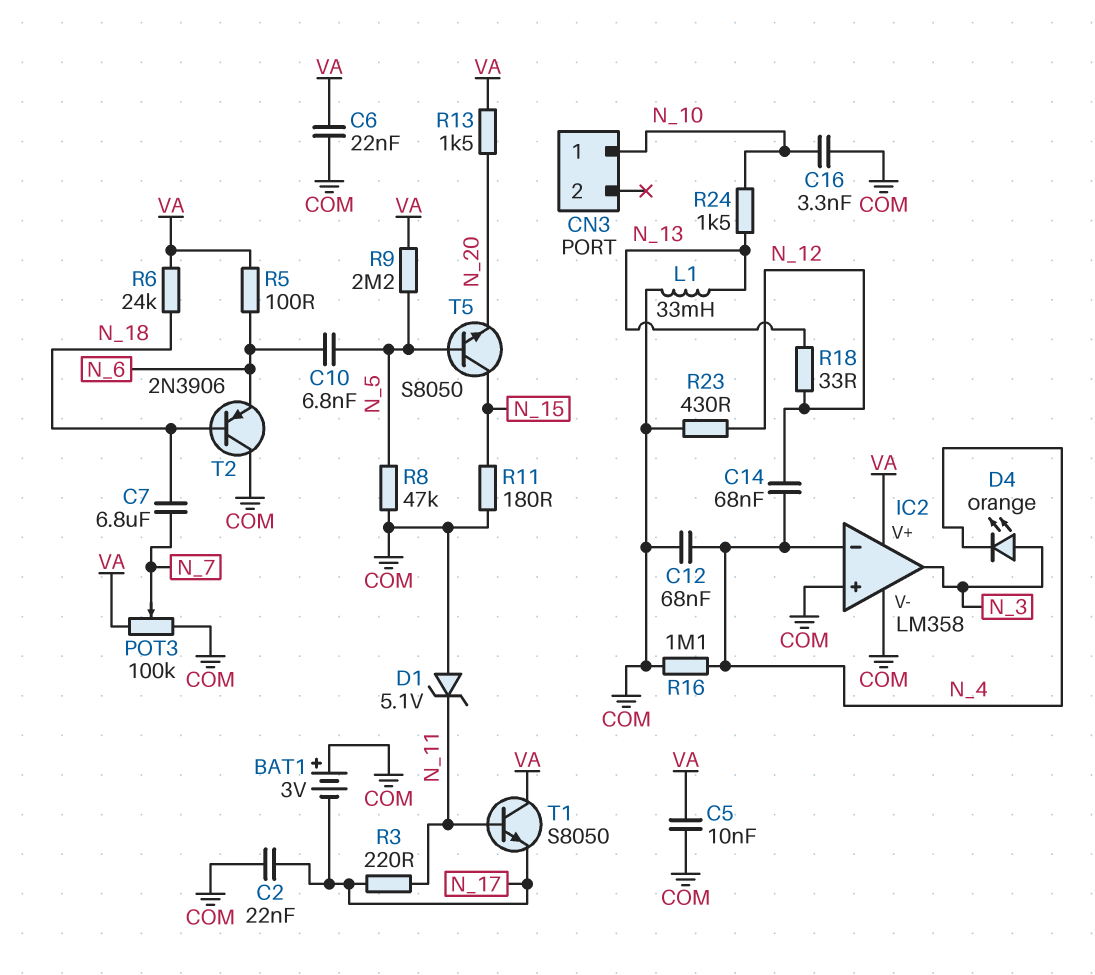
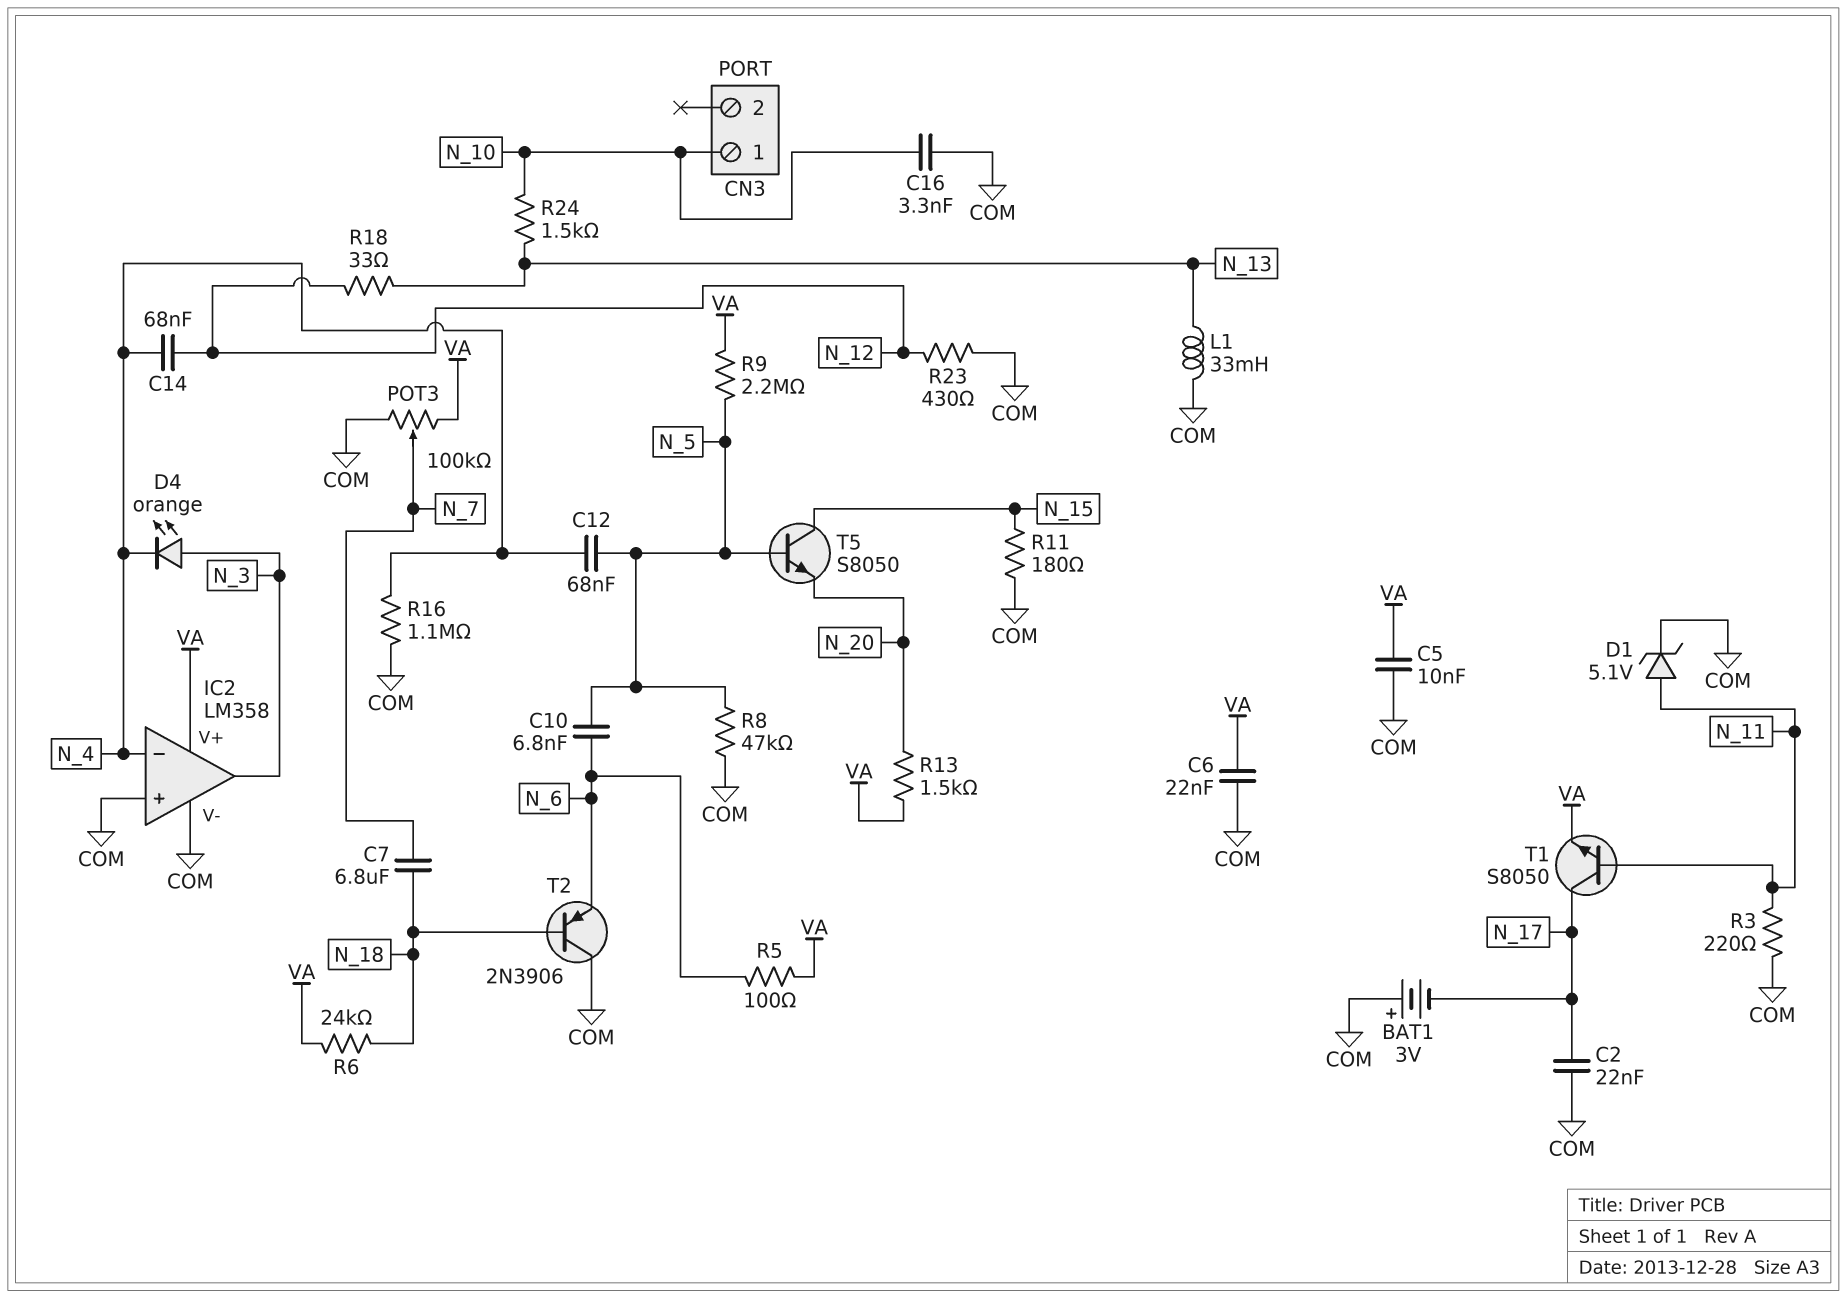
C12: 68nF (COM, N_4) -> 68nF (N_4, N_5)
D1: zener 5.1V (A COM, K N_11) -> zener 5.1V (A N_11, K COM)
R3: 220 (N_11, N_17) -> 220 (COM, N_11)
T1: NPN S8050 (B N_11, C VA, E N_17) -> NPN S8050 (B N_11, C N_17, E VA)

